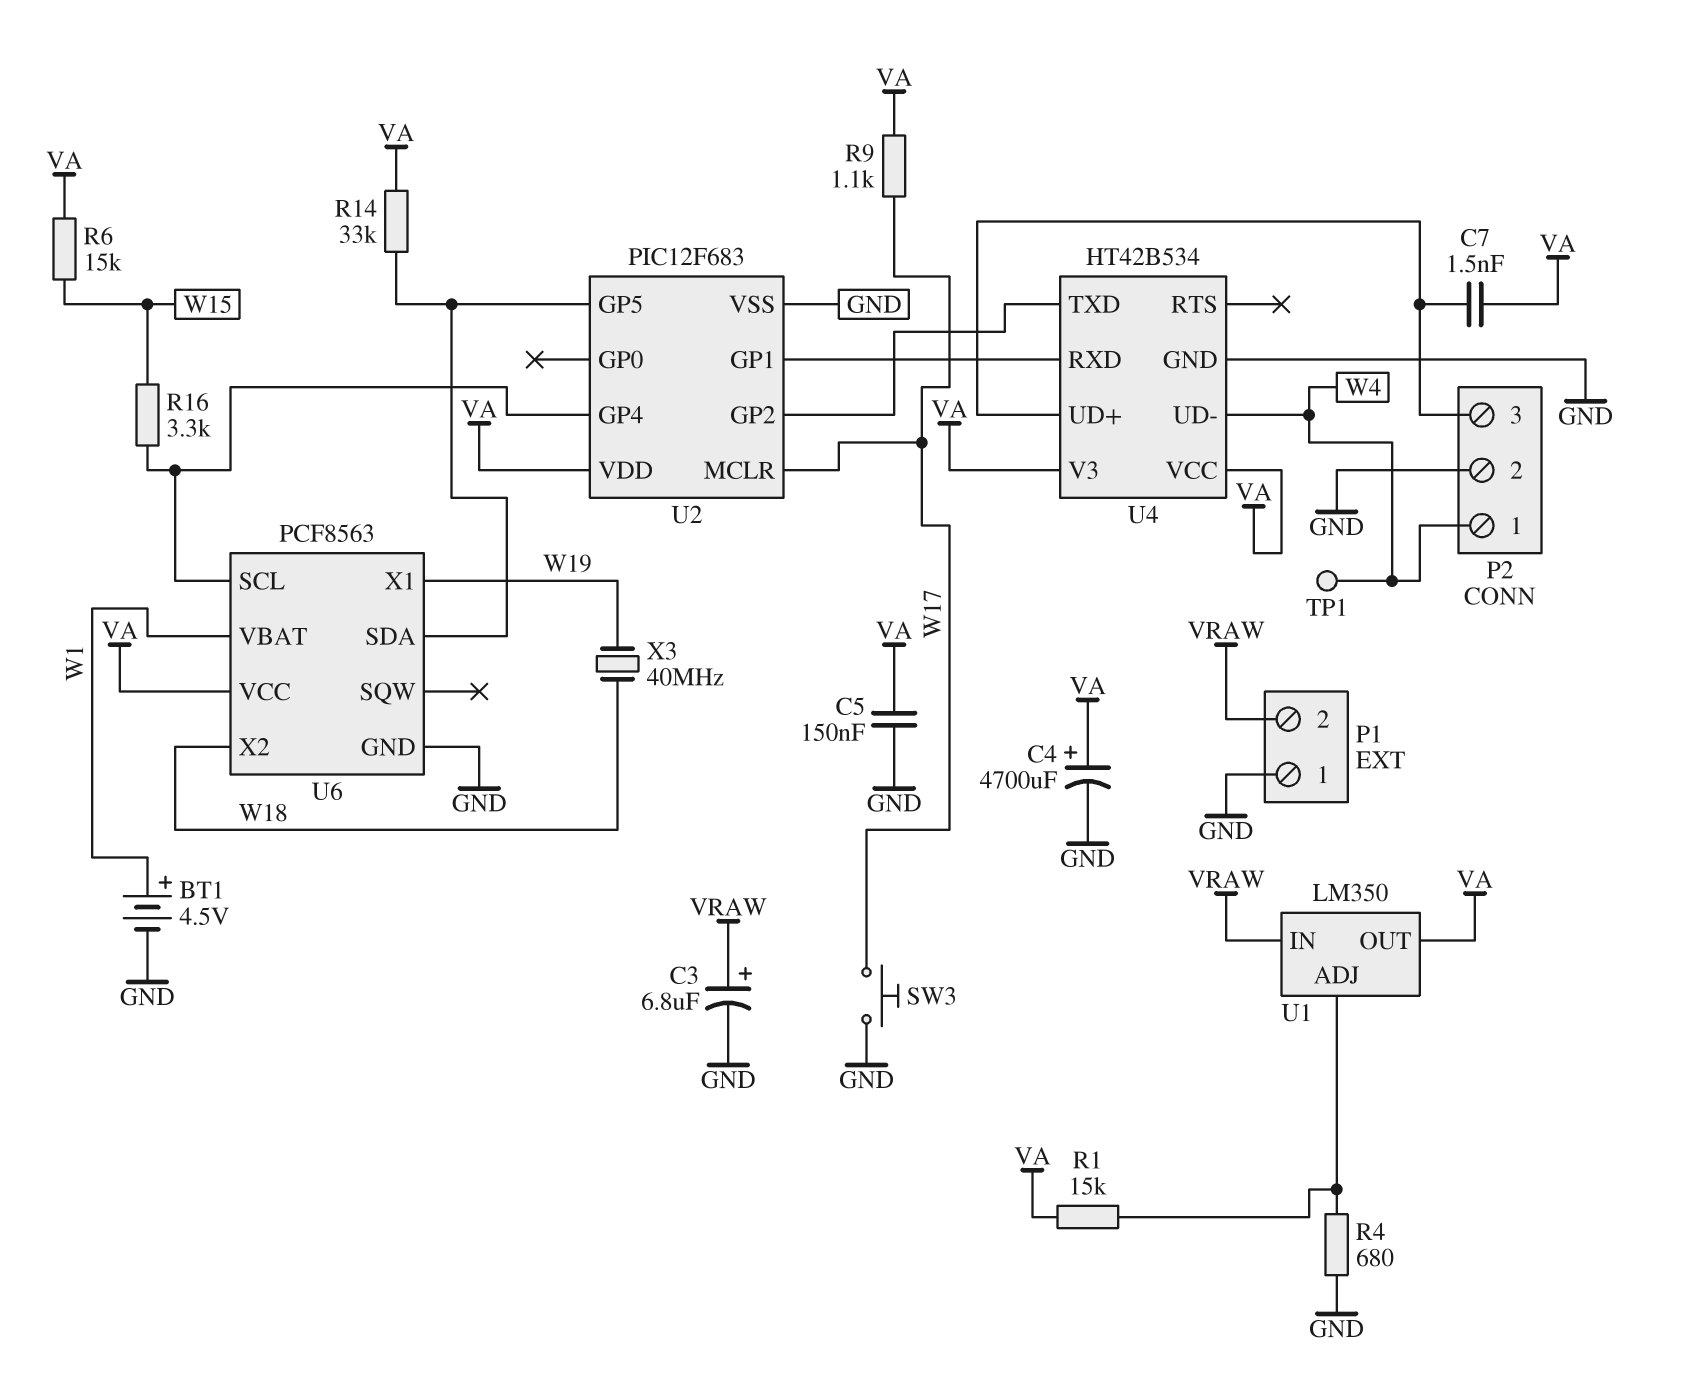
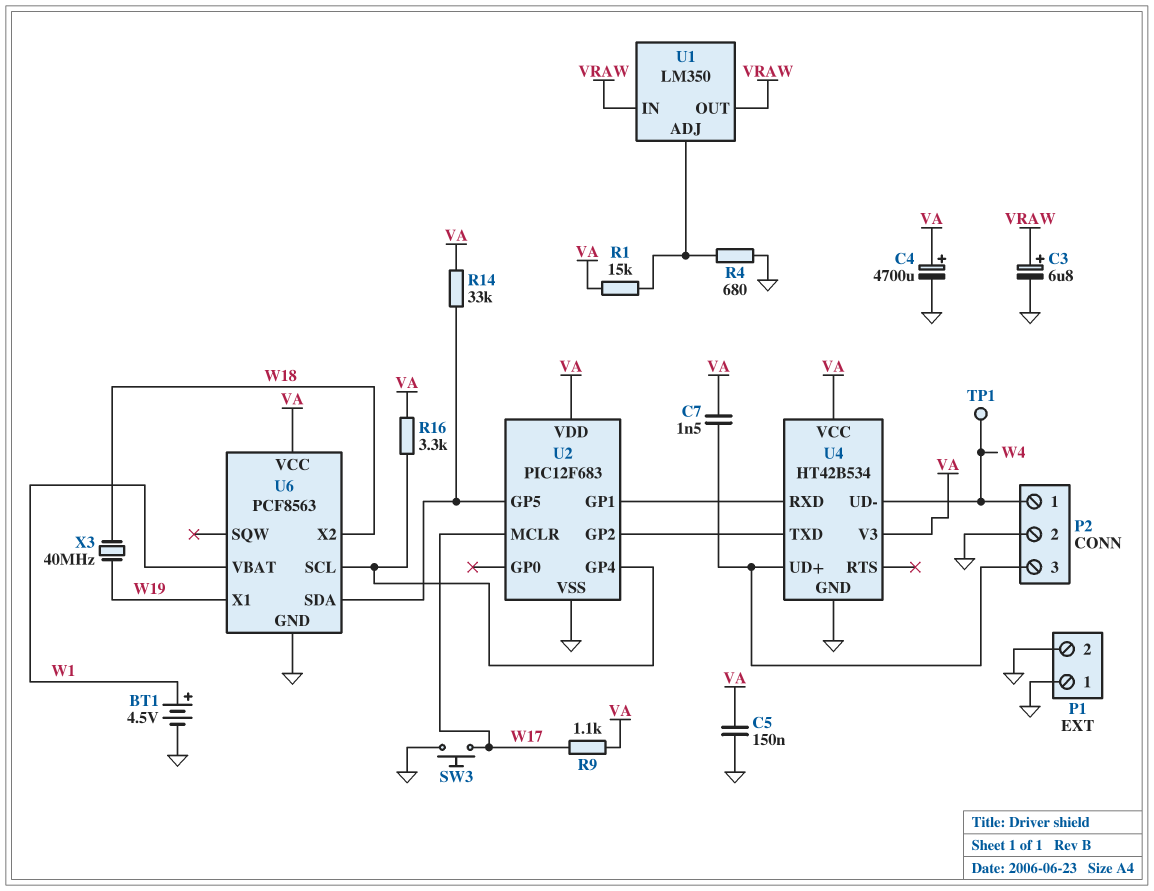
P1 pin 2: VRAW -> GND
R6: 15k (VA, W15) -> none
R16: 3.3k (U2/GP4, W15) -> 3.3k (U2/GP4, VA)
U1 pin OUT: VA -> VRAW

